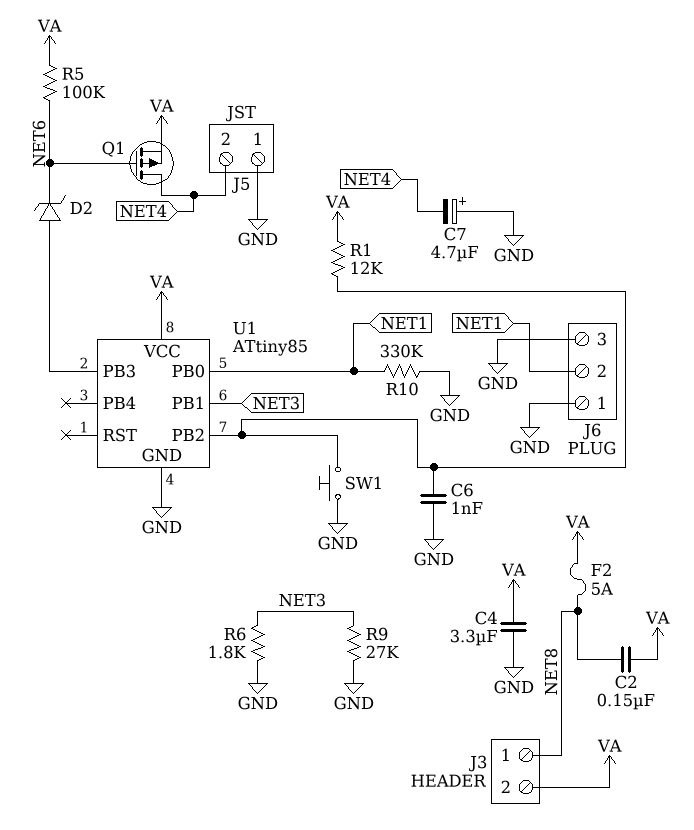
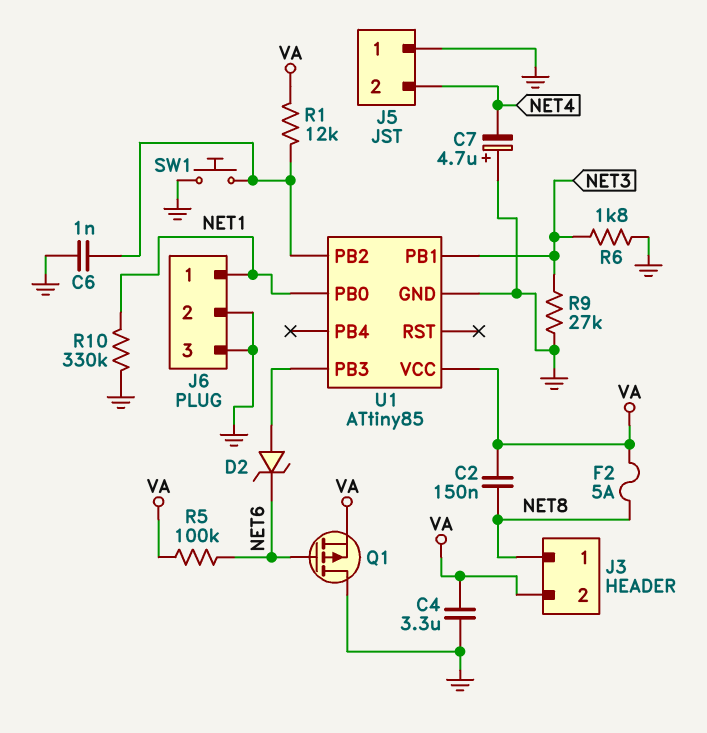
J6 pin 1: GND -> NET1
J6 pin 2: NET1 -> GND
Q1: PMOS (G NET6, D NET4, S VA) -> PMOS (G NET6, D GND, S VA)

